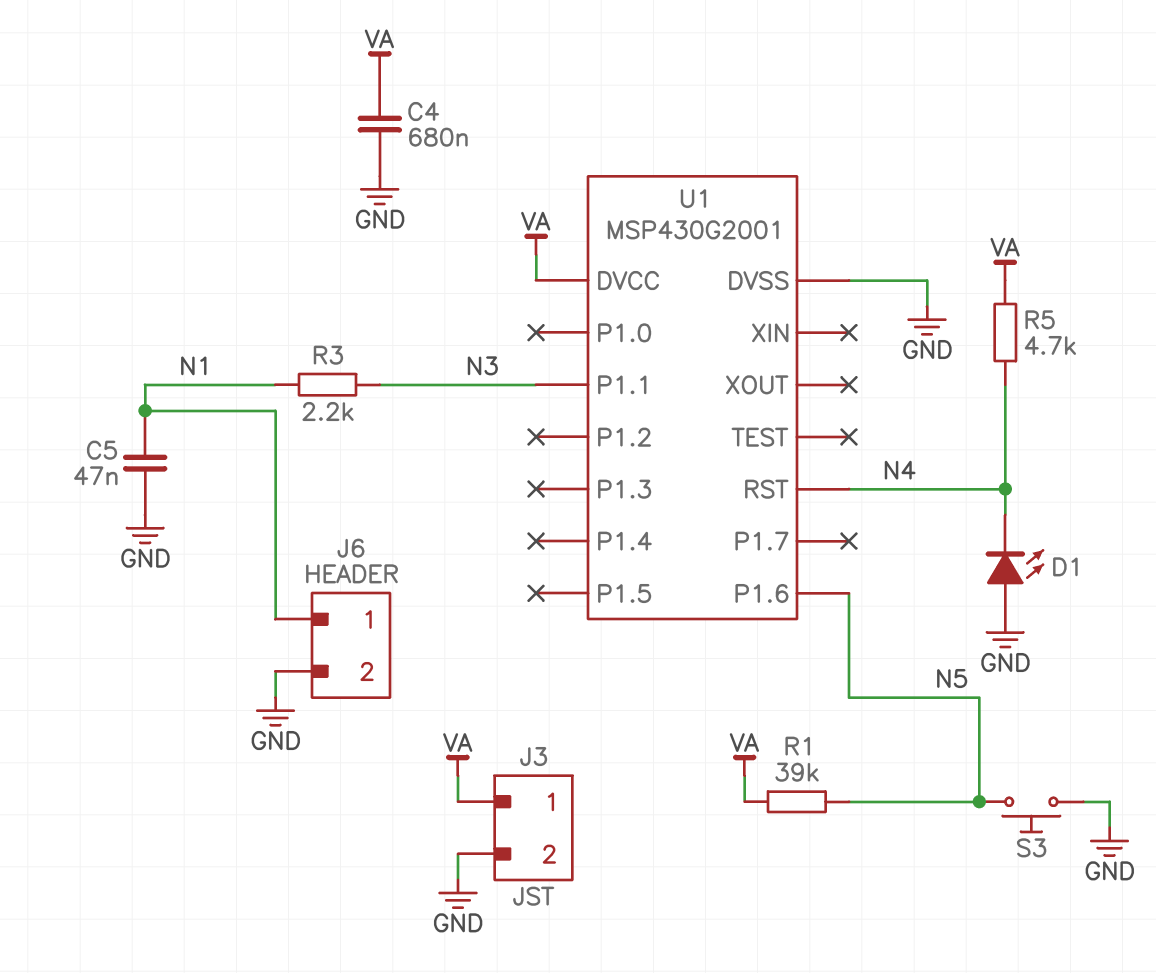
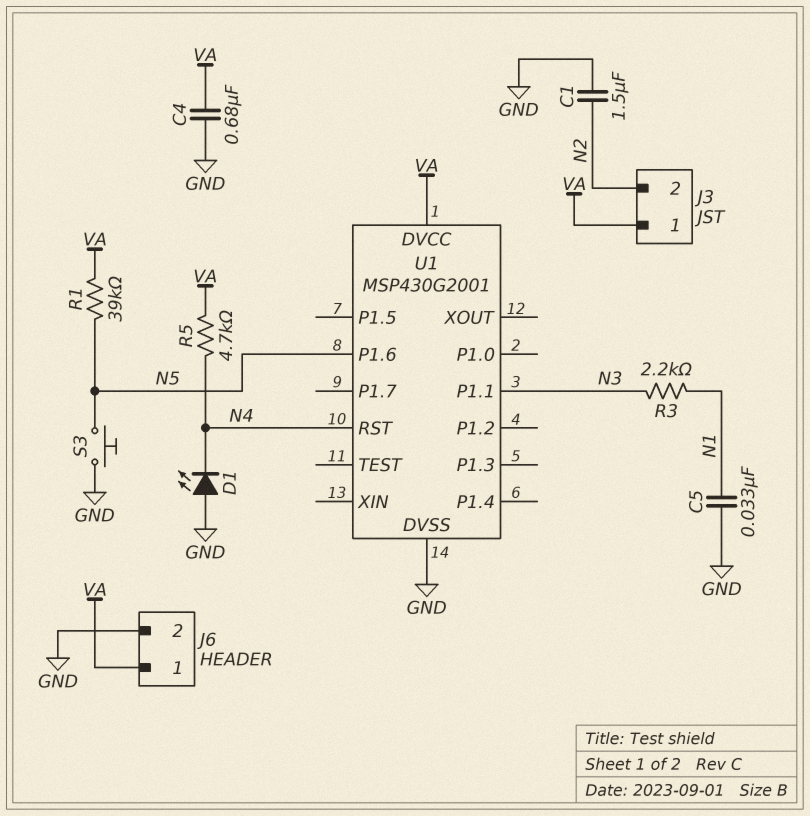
C1: none -> 1.5uF (GND, N2)
C5: 47nF (GND, N1) -> 33nF (GND, N1)
J3 pin 2: GND -> N2
J6 pin 1: N1 -> VA

